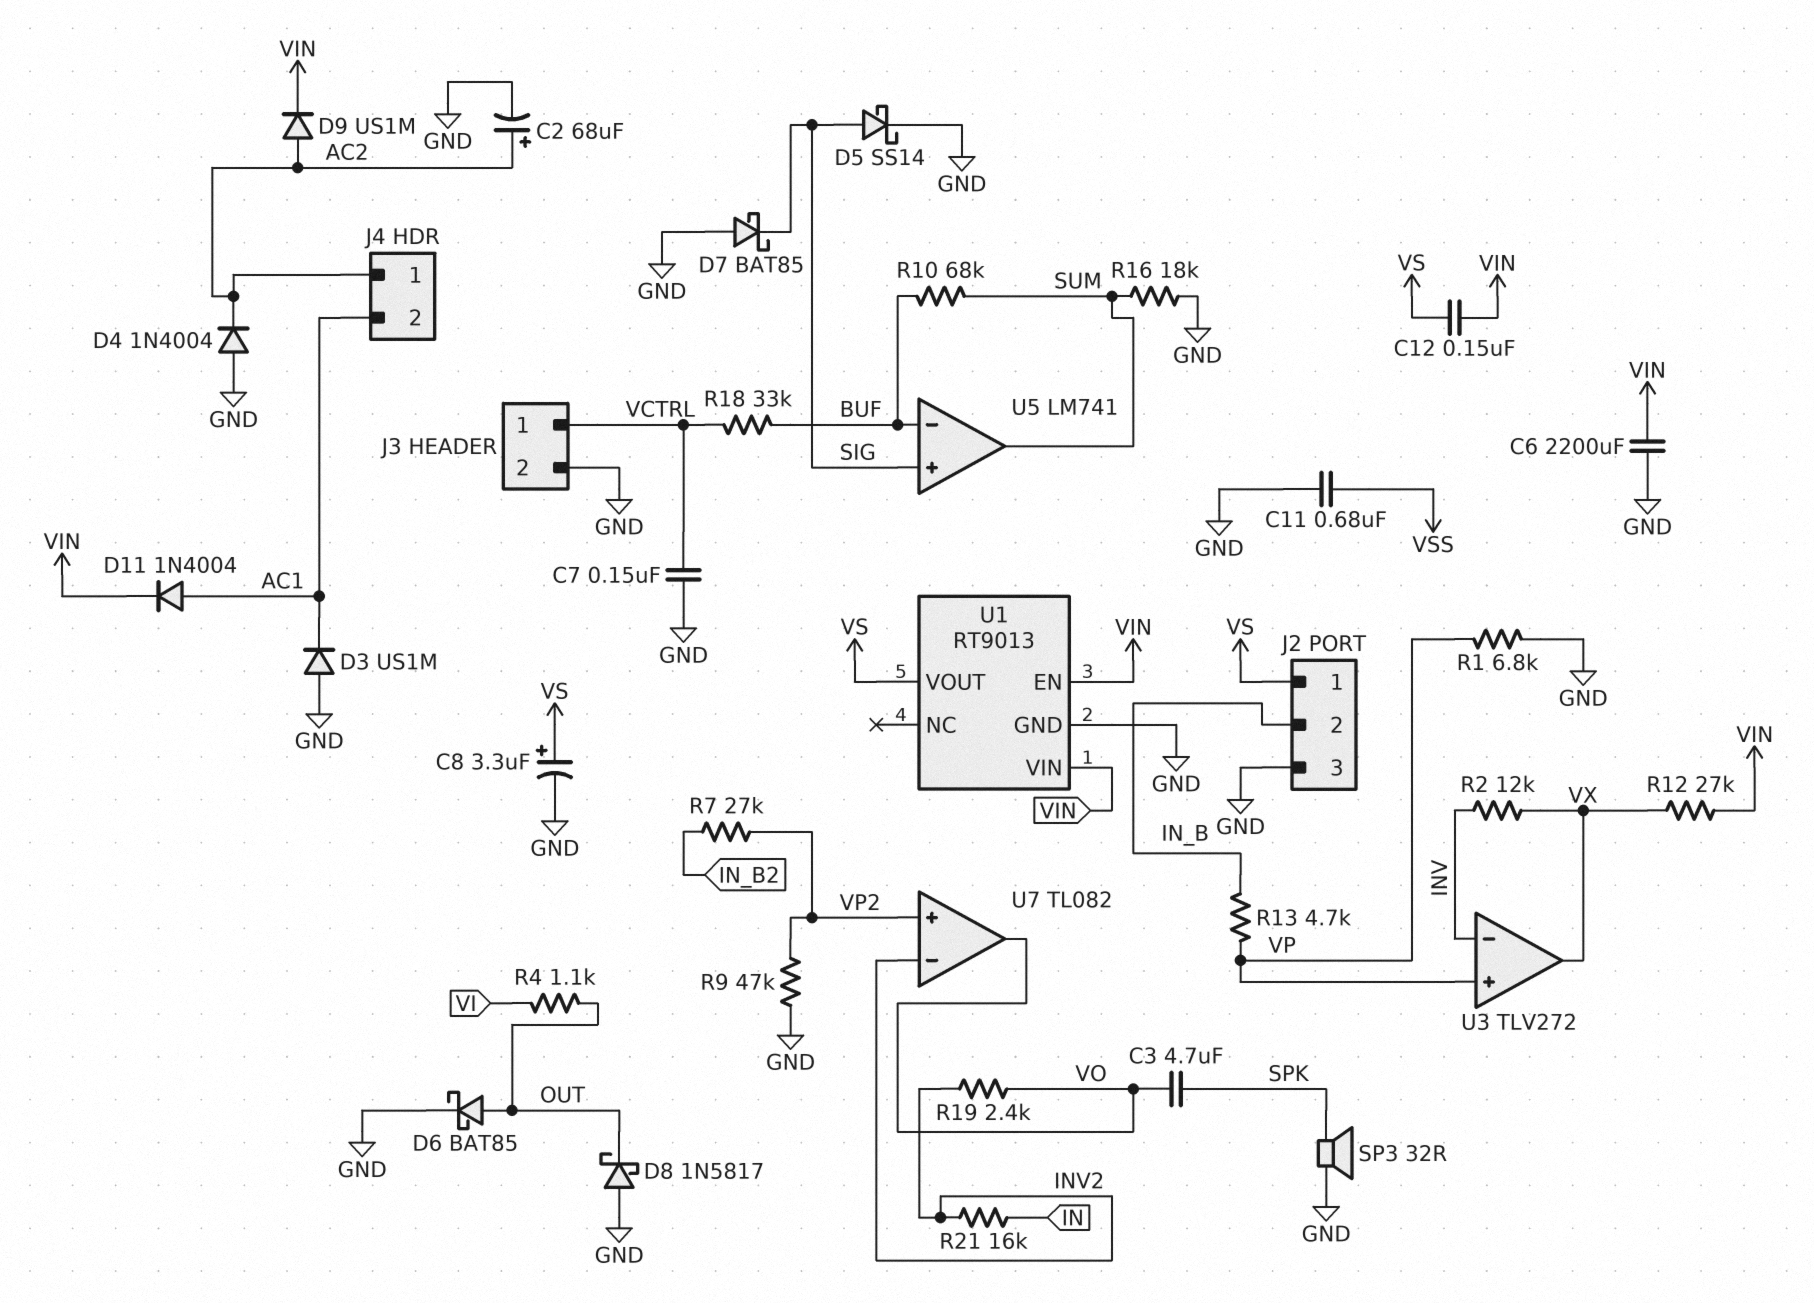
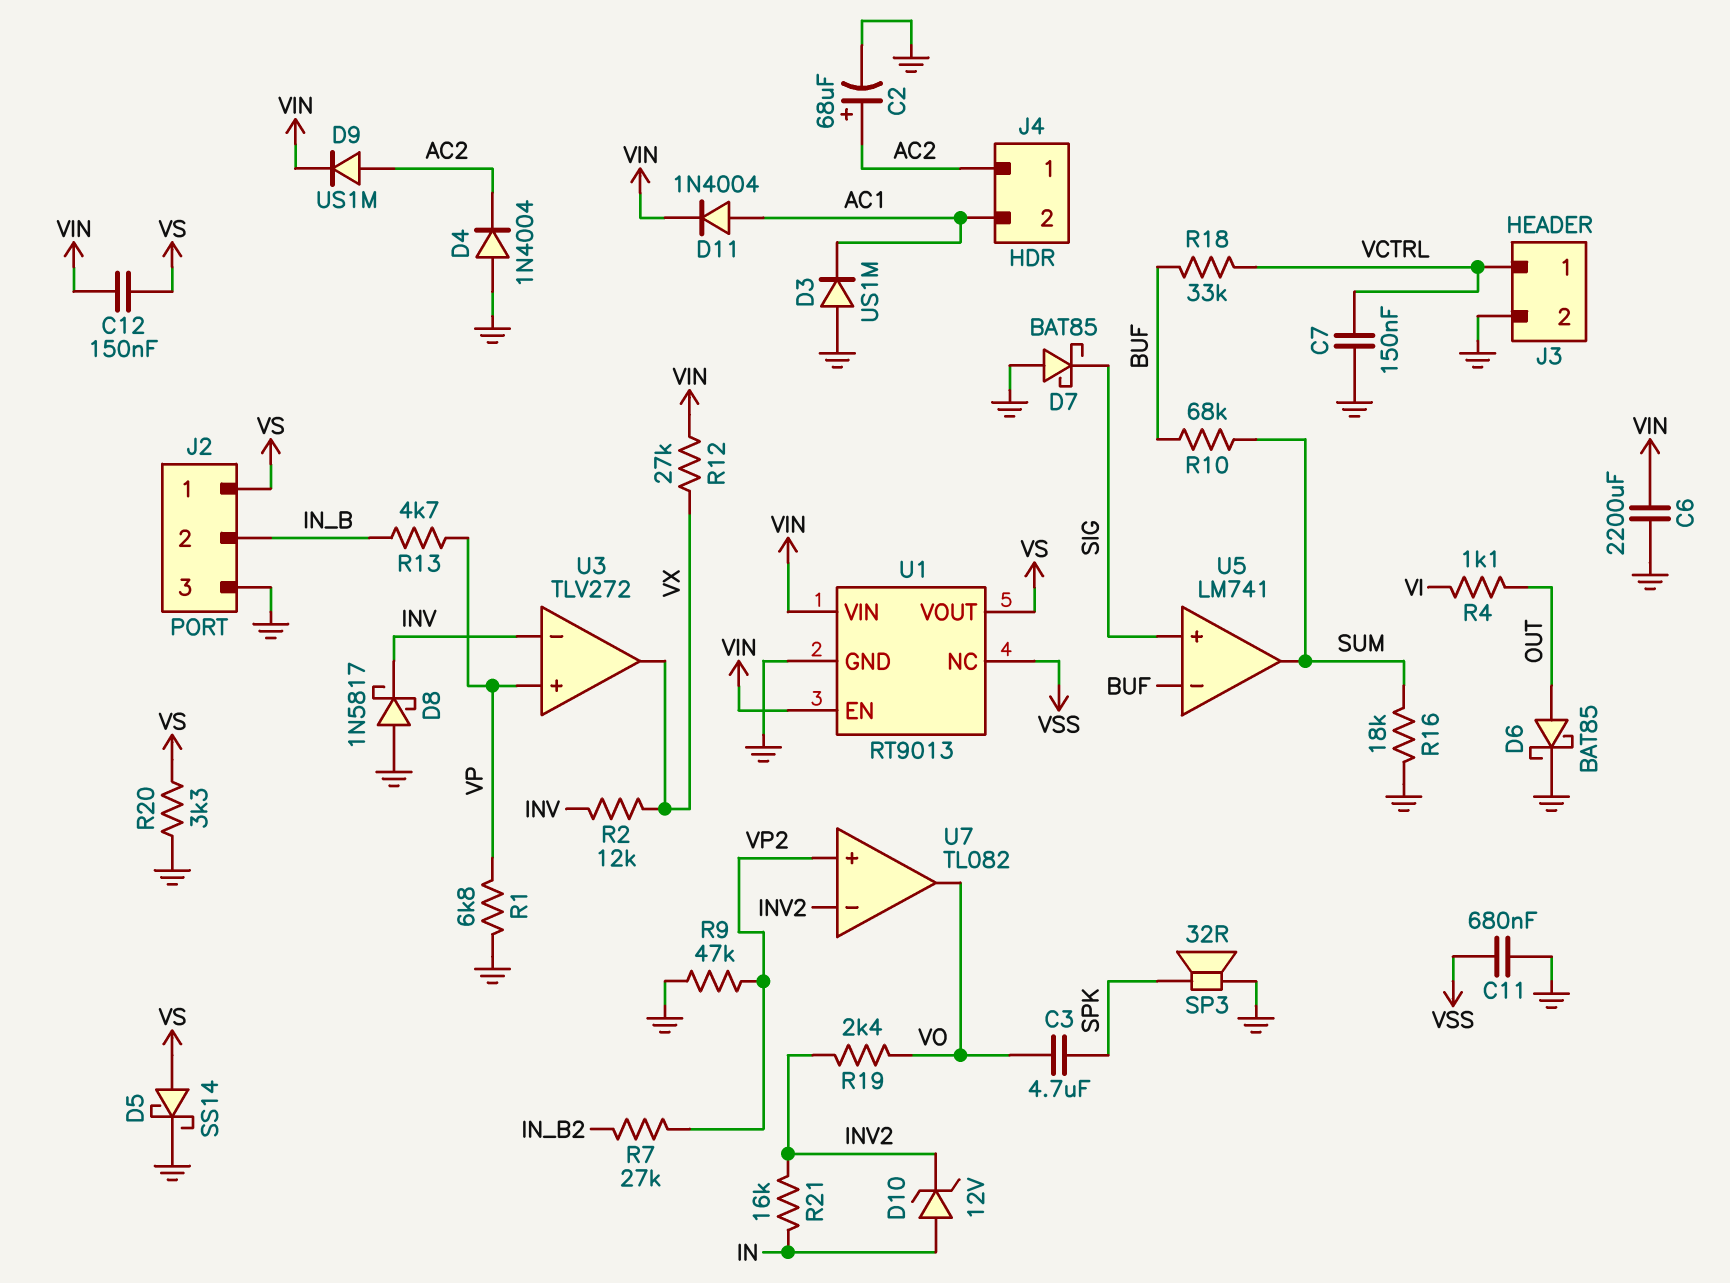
C8: 3.3uF (plus VS, minus GND) -> none
D5: schottky SS14 (A SIG, K GND) -> schottky SS14 (A VS, K GND)
D8: schottky 1N5817 (A GND, K OUT) -> schottky 1N5817 (A GND, K INV)
D10: none -> zener 12V (A IN, K INV2)
R20: none -> 3.3k (GND, VS)
U1 pin NC: none -> VSS

